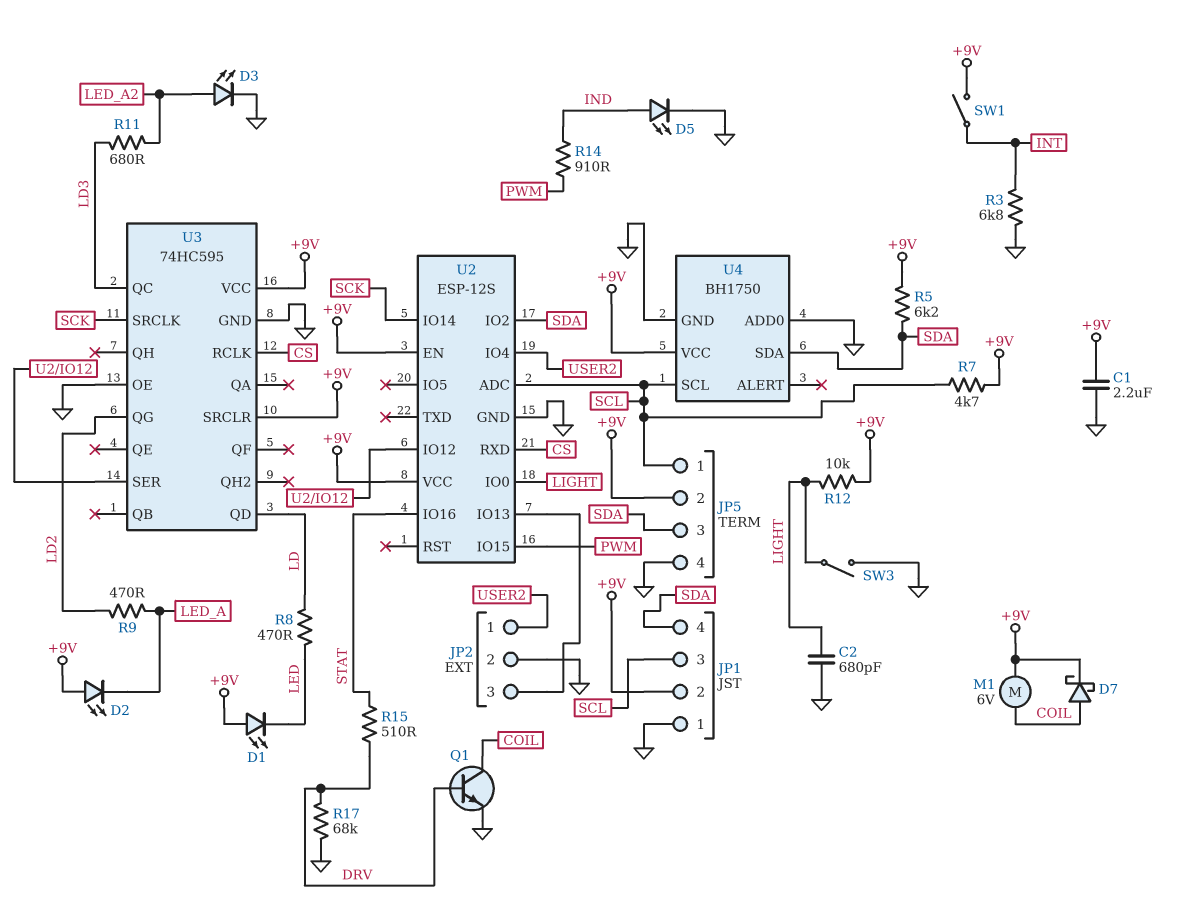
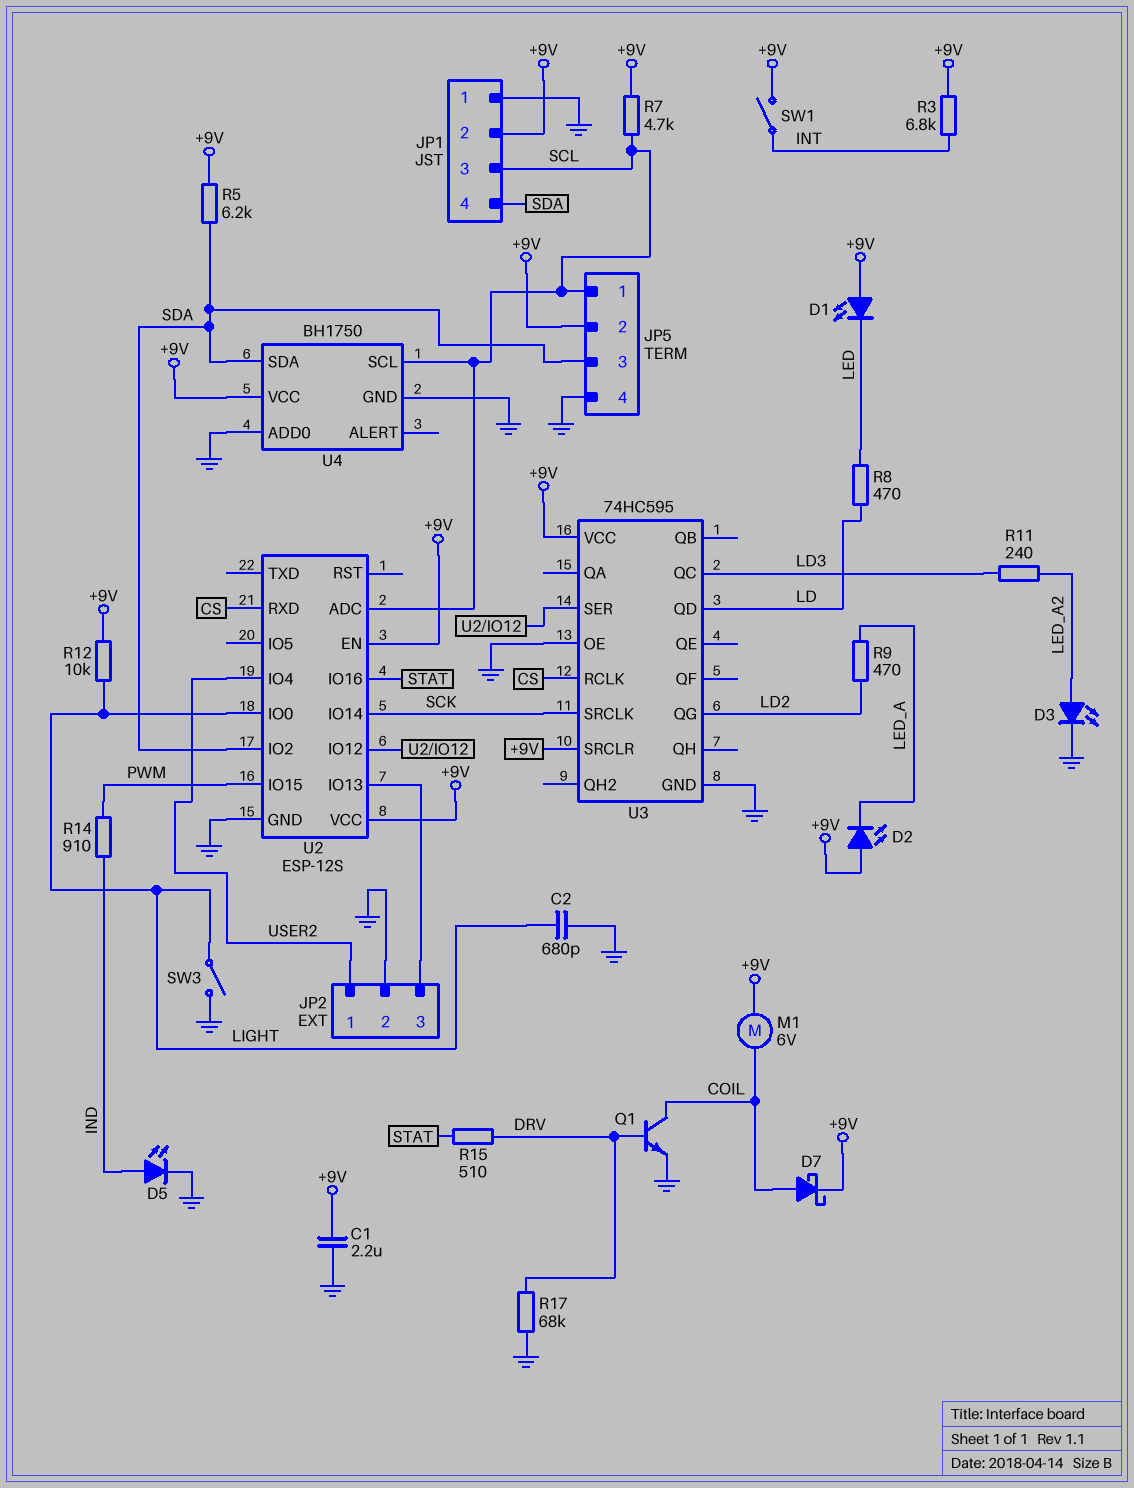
R3: 6.8k (GND, INT) -> 6.8k (+9V, INT)
R11: 680 (LD3, LED_A2) -> 240 (LD3, LED_A2)

